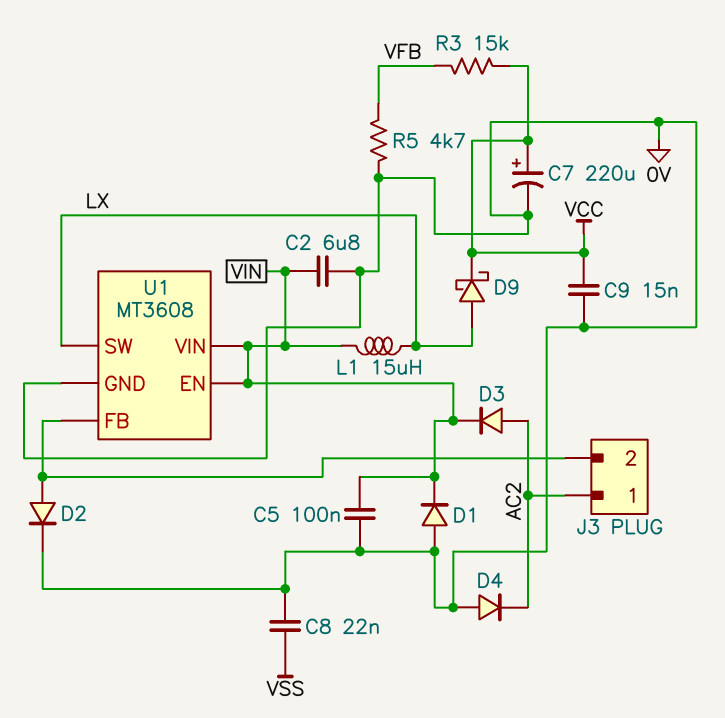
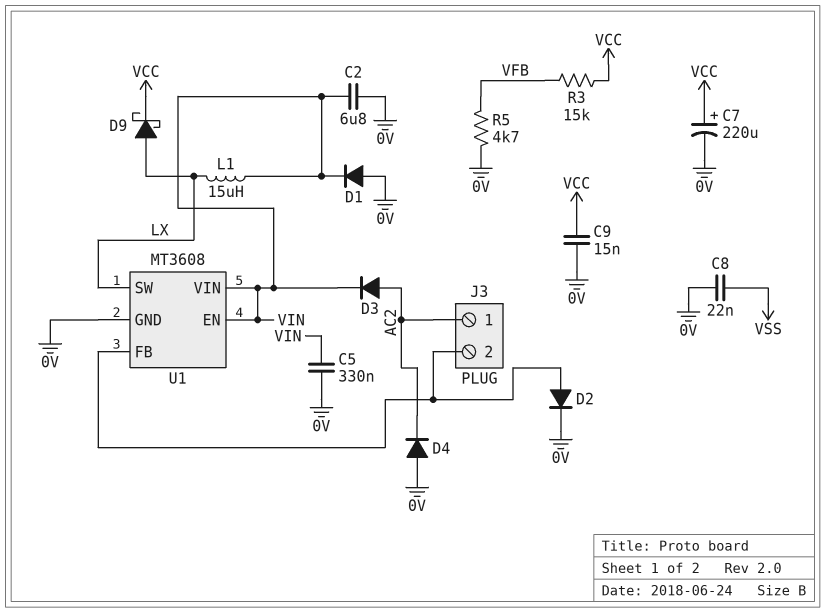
C5: 100nF (0V, VIN) -> 330nF (0V, VIN)

